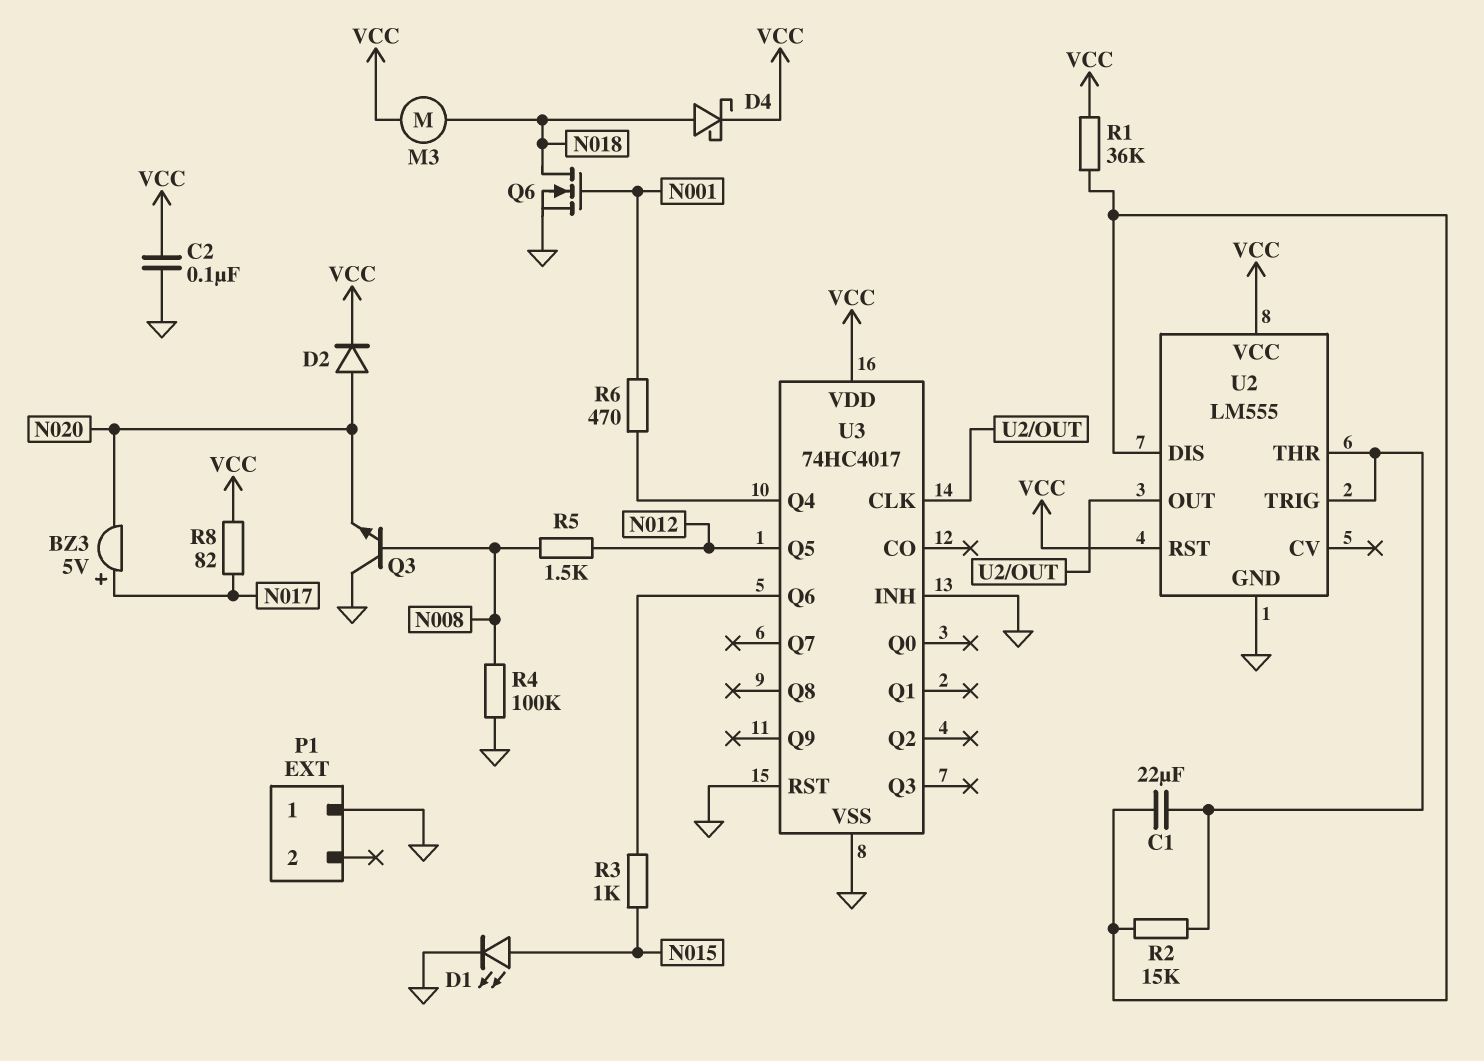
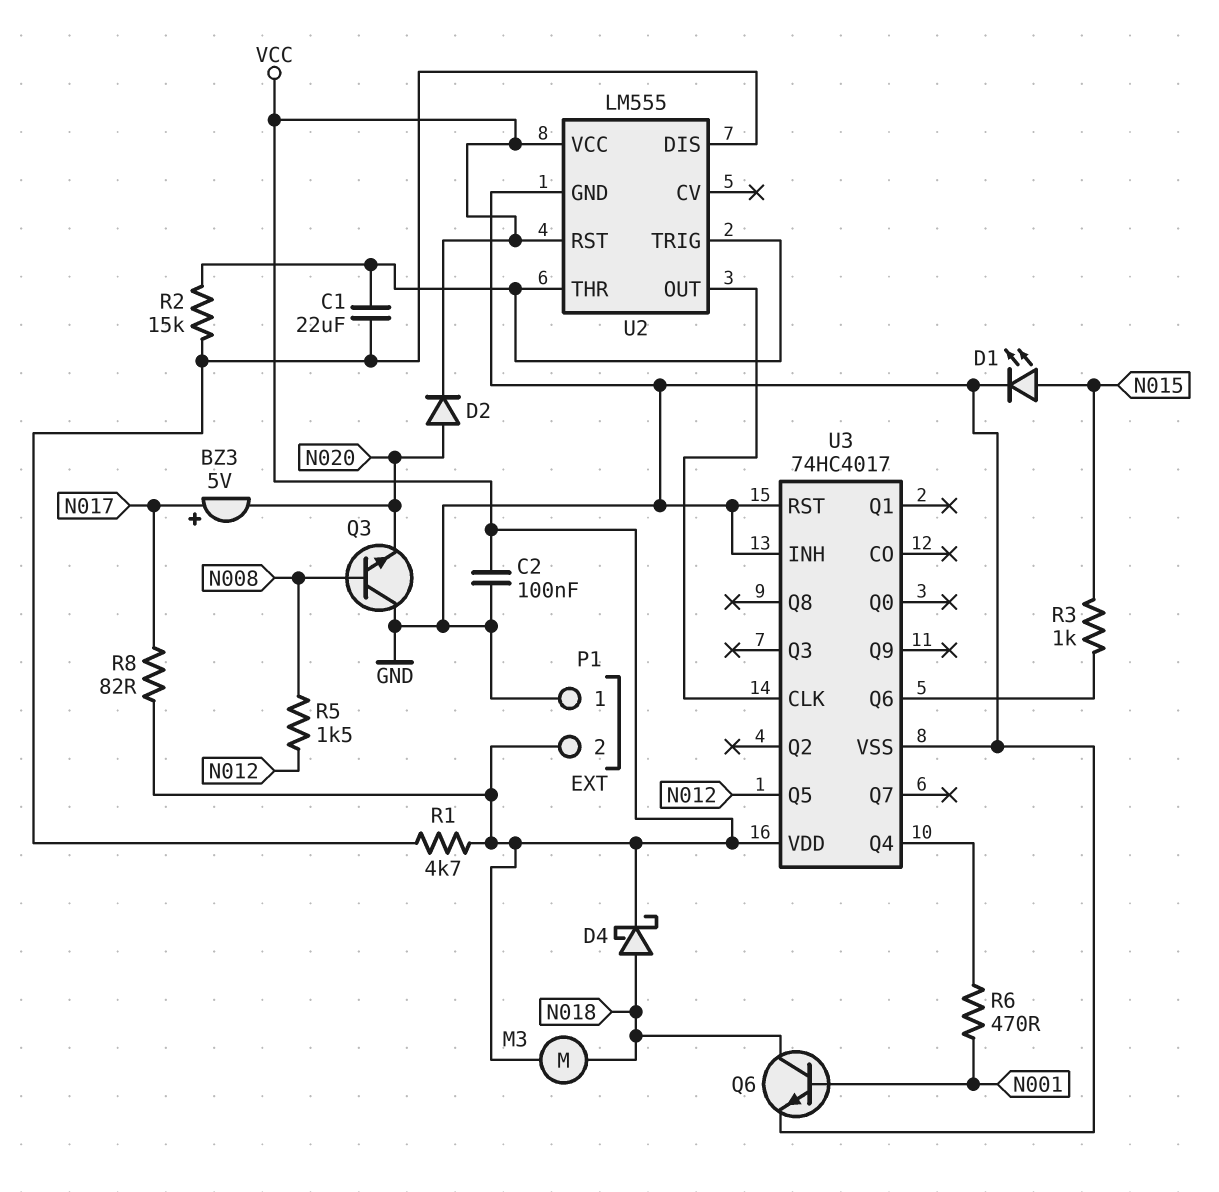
P1 pin 2: none -> VCC
Q6: NMOS (G N001, D N018, S GND) -> NPN (B N001, C N018, E GND)
R1: 36k (U2/DIS, VCC) -> 4.7k (U2/DIS, VCC)
R4: 100k (GND, N008) -> none

